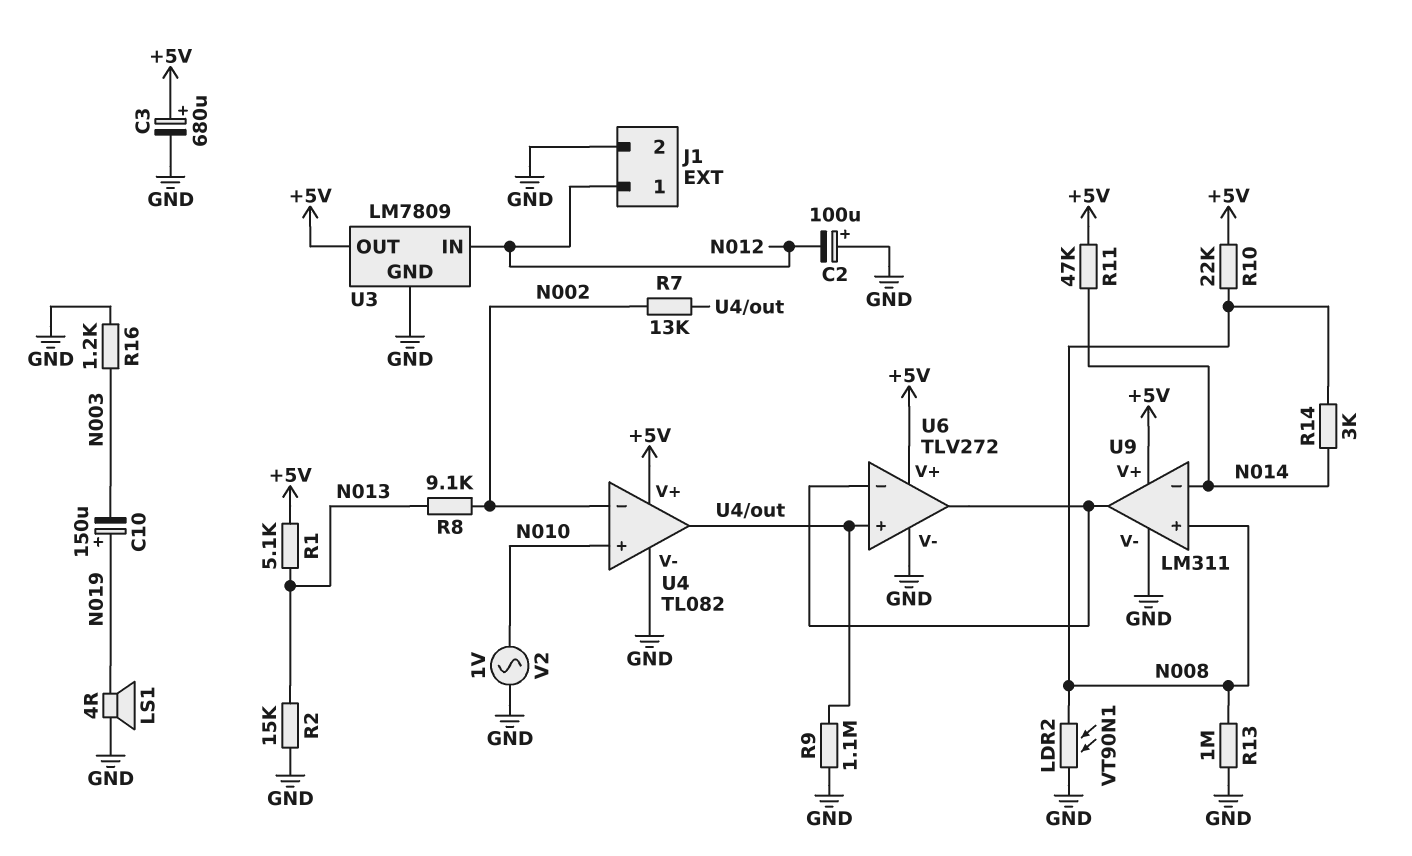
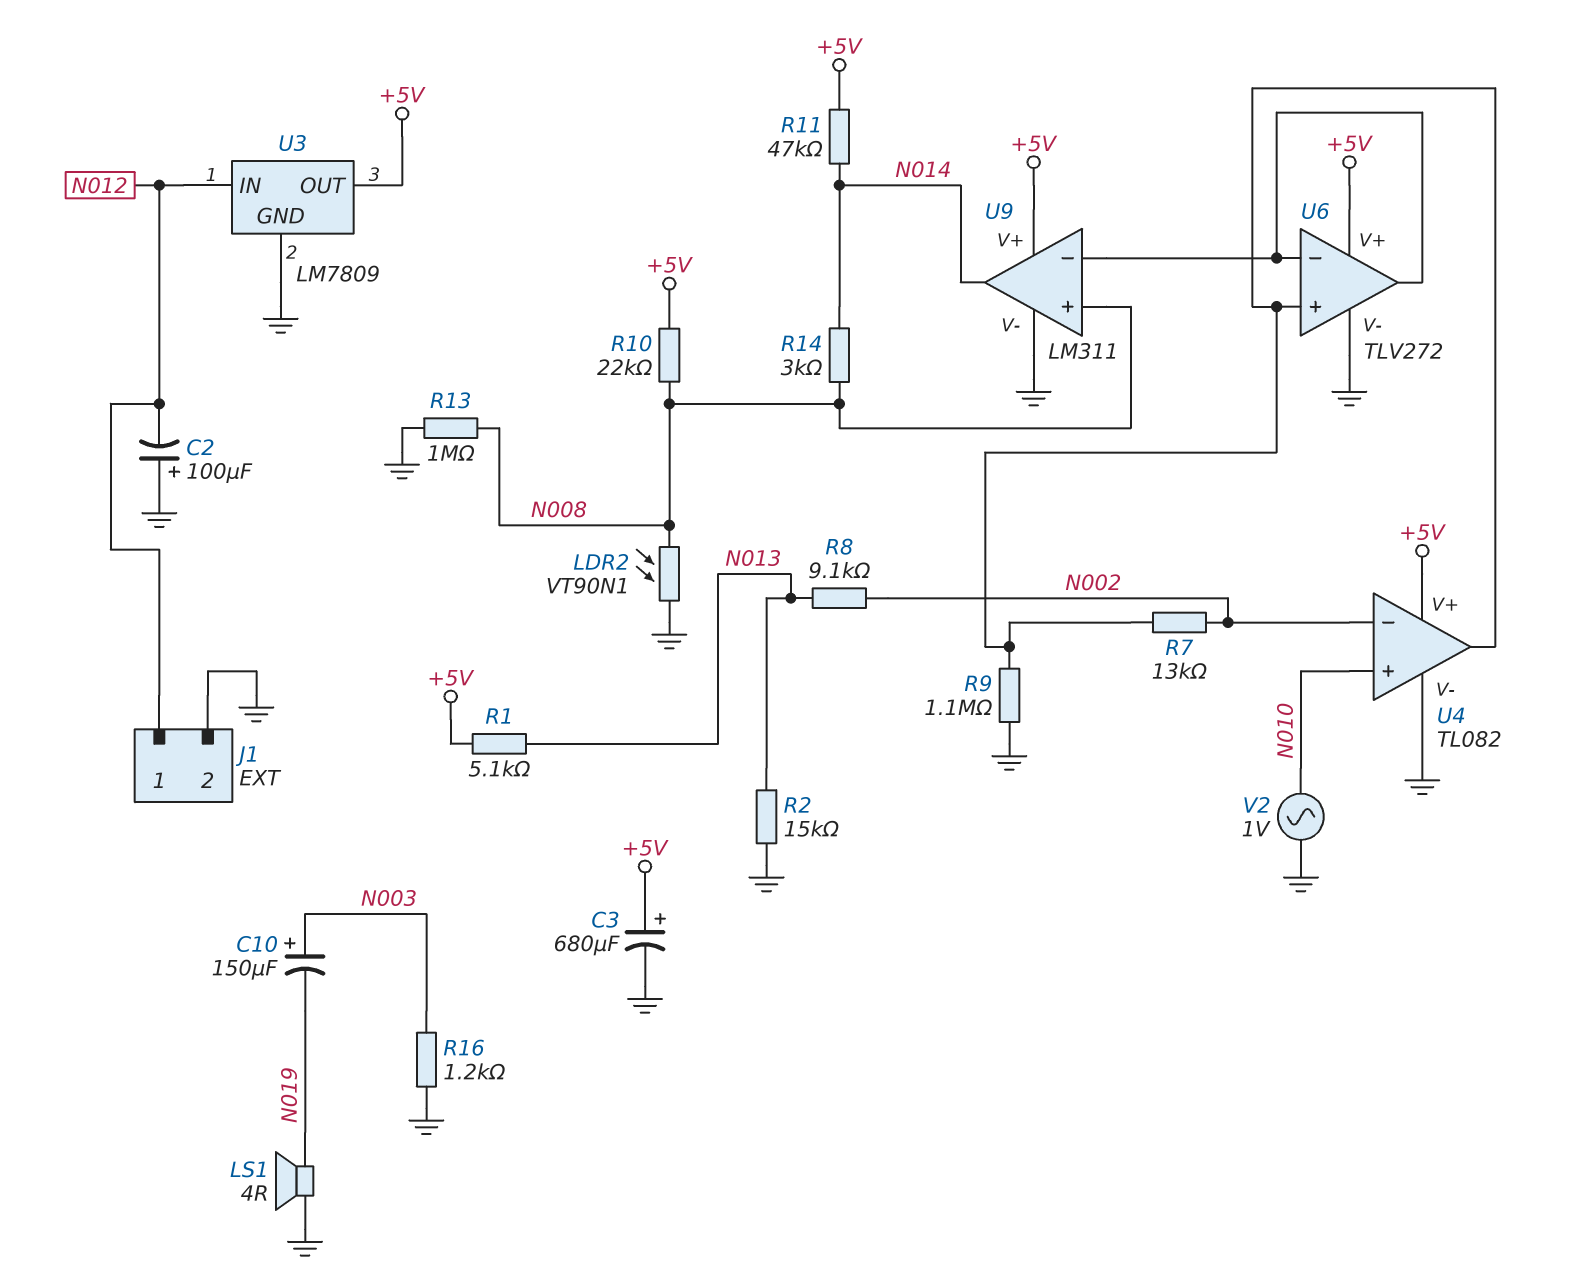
C10: 150uF (plus N019, minus N003) -> 150uF (plus N003, minus N019)
U9 pin in-: N014 -> U6/in-
U9 pin out: U6/in- -> N014

